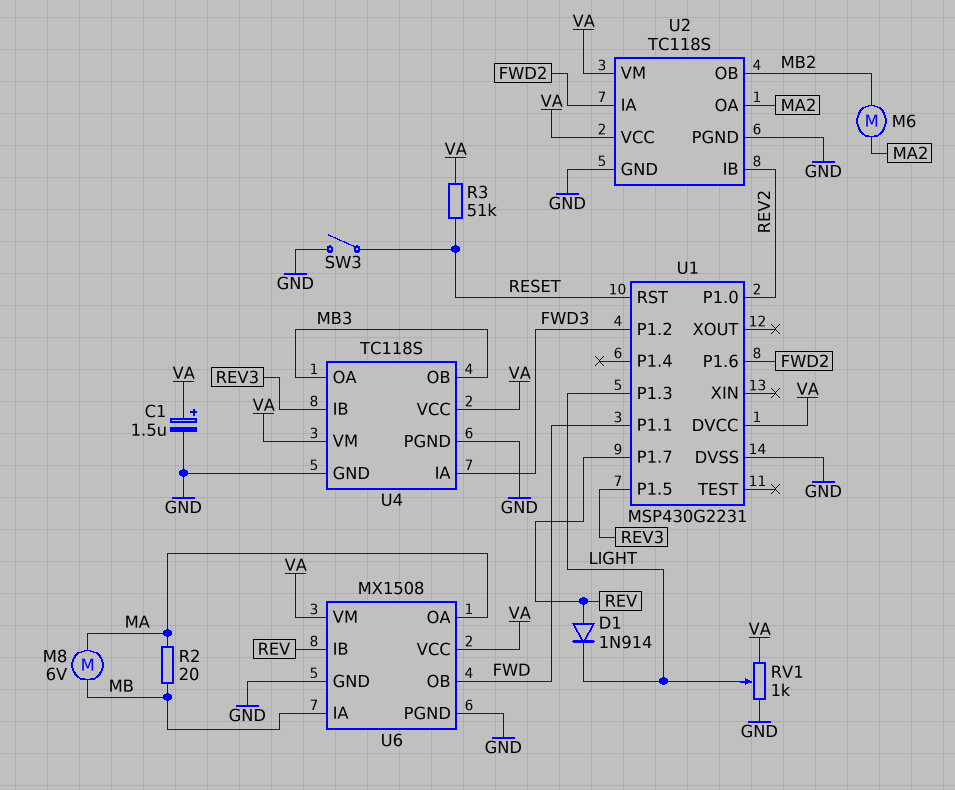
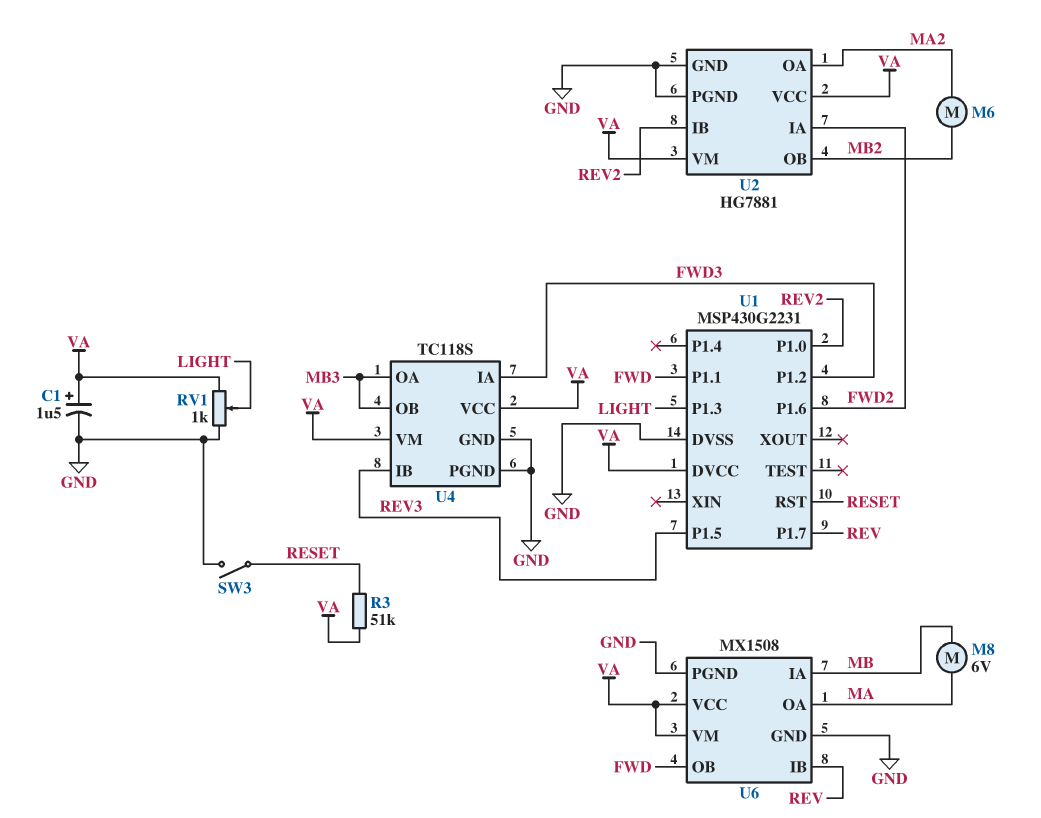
D1: diode 1N914 (A REV, K LIGHT) -> none
R2: 20 (MA, MB) -> none
U2: TC118S -> HG7881

